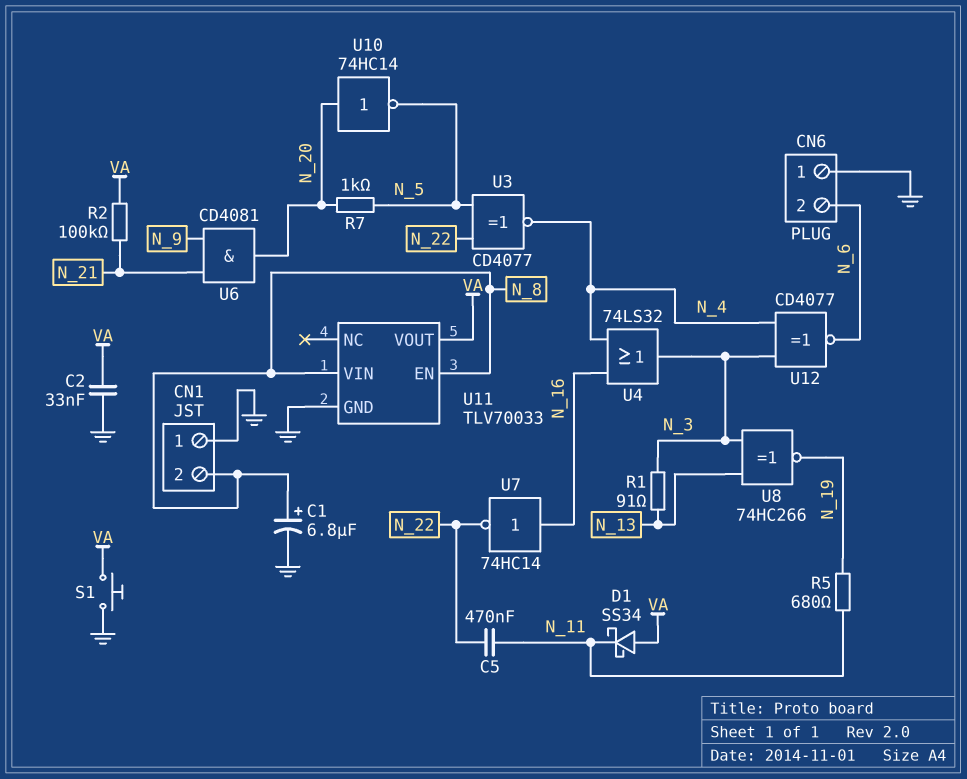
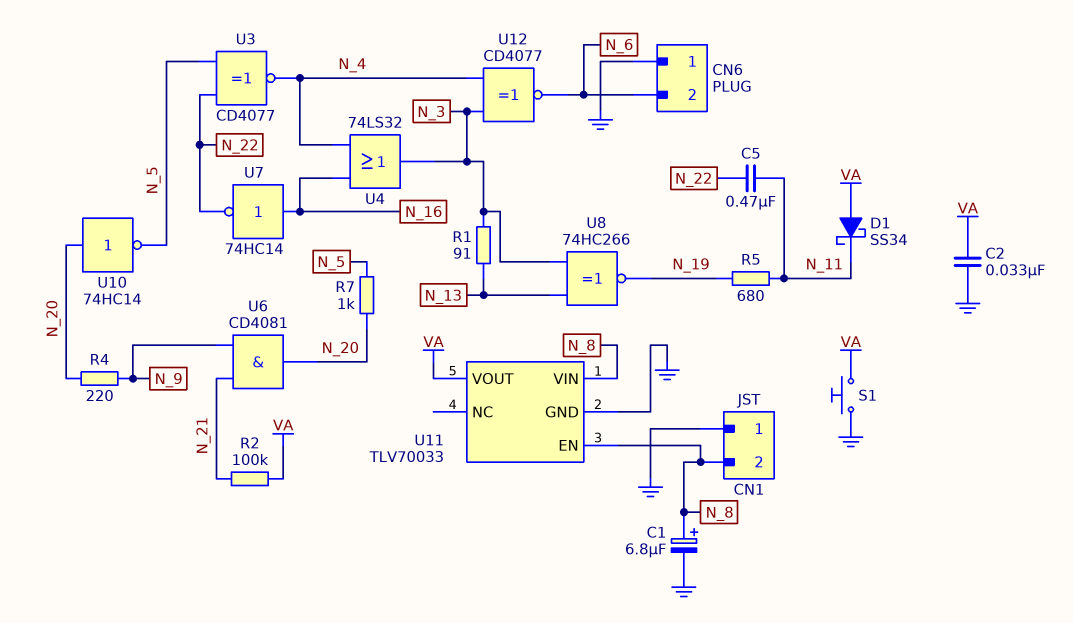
R4: none -> 220 (N_9, N_20)

